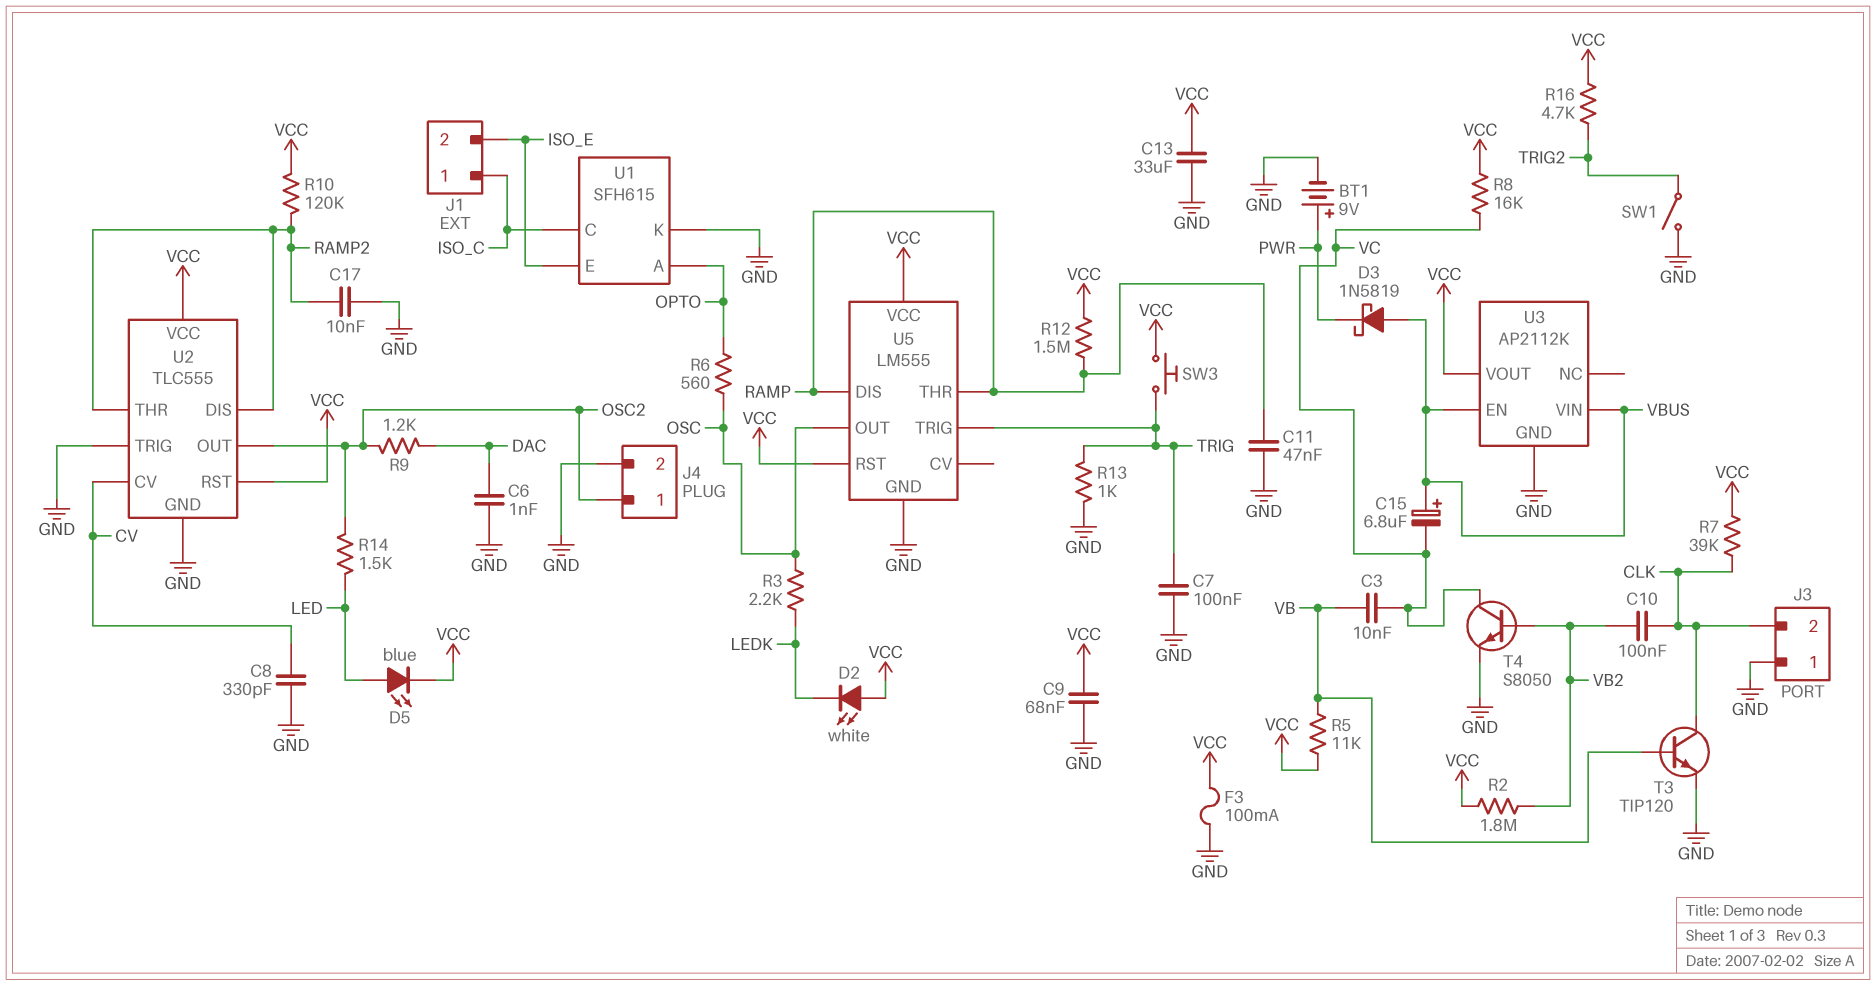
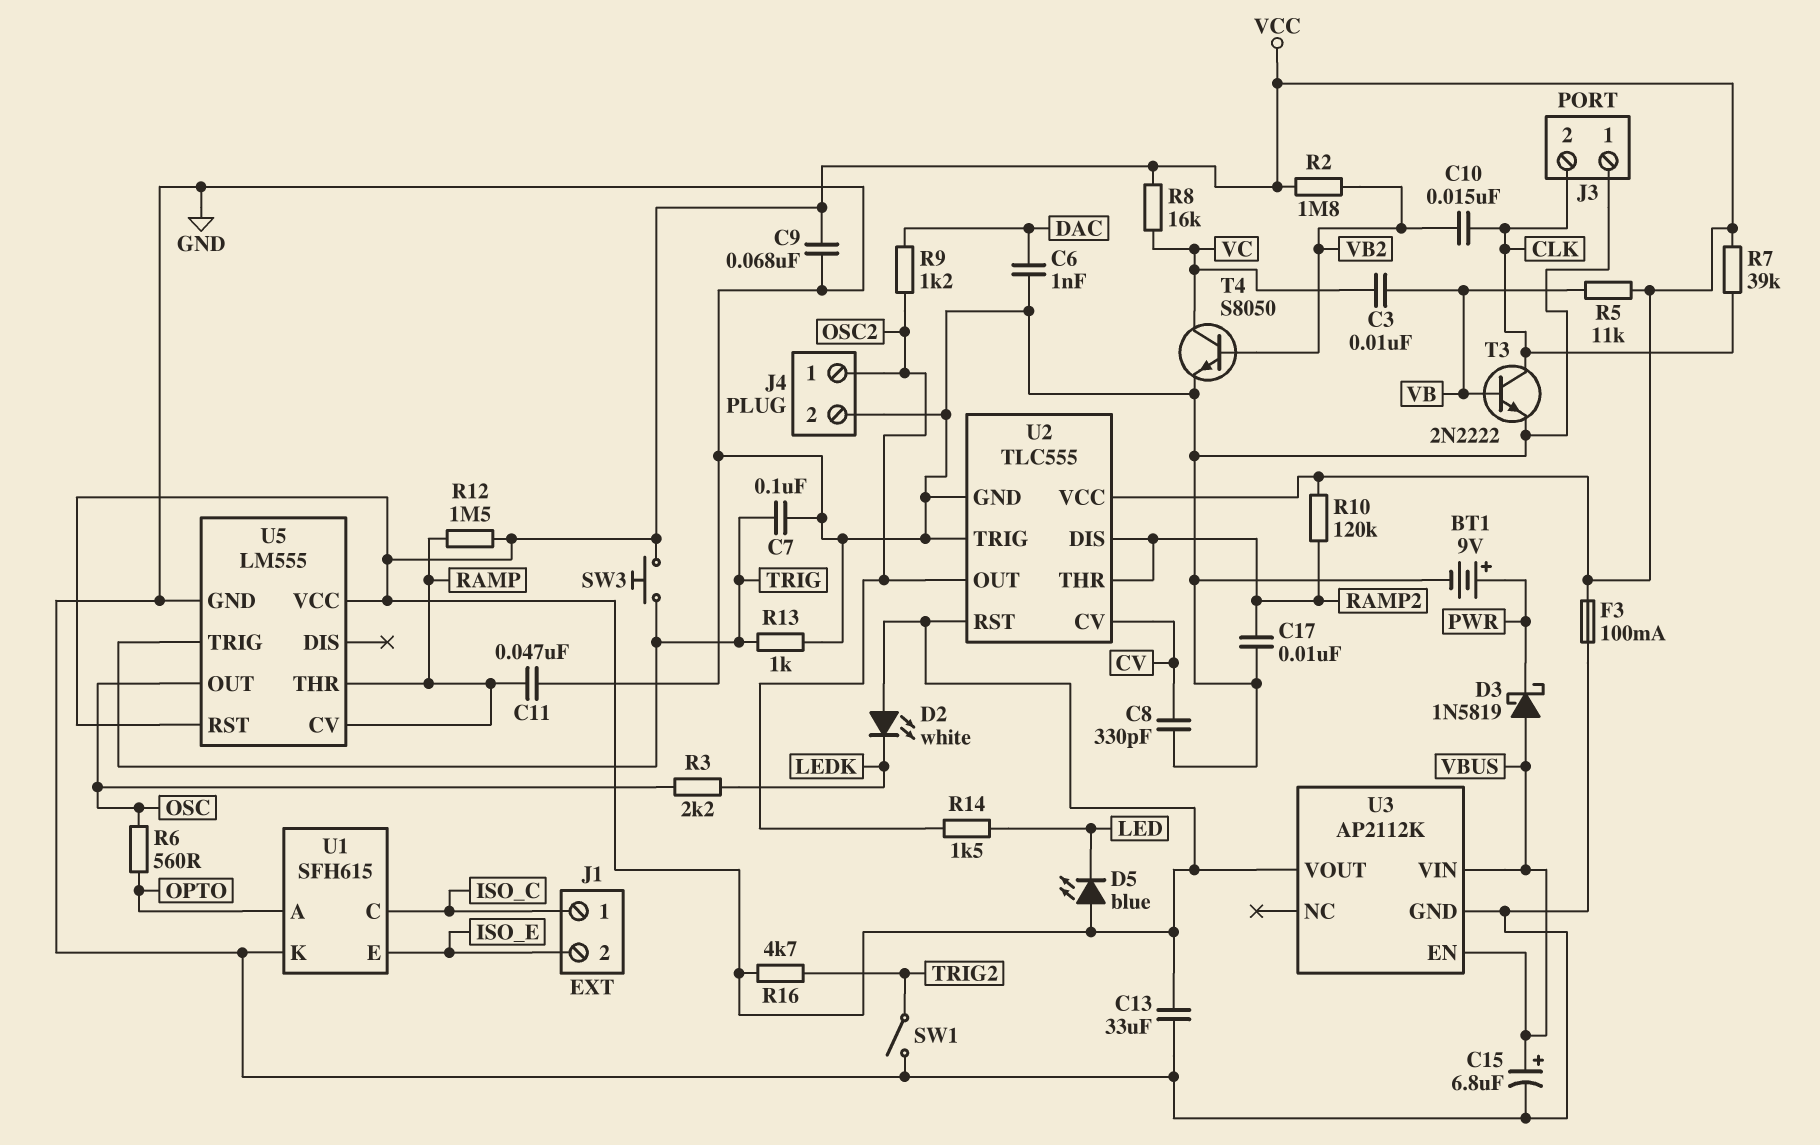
C10: 100nF (CLK, VB2) -> 15nF (CLK, VB2)
C15: 6.8uF (plus VBUS, minus VC) -> 6.8uF (plus VBUS, minus GND)
D5: LED blue (A LED, K VCC) -> LED blue (A VCC, K LED)
T3: NPN TIP120 (B VB, C CLK, E GND) -> NPN 2N2222 (B VB, C CLK, E GND)
U5 pin CV: none -> RAMP
U5 pin DIS: RAMP -> none

